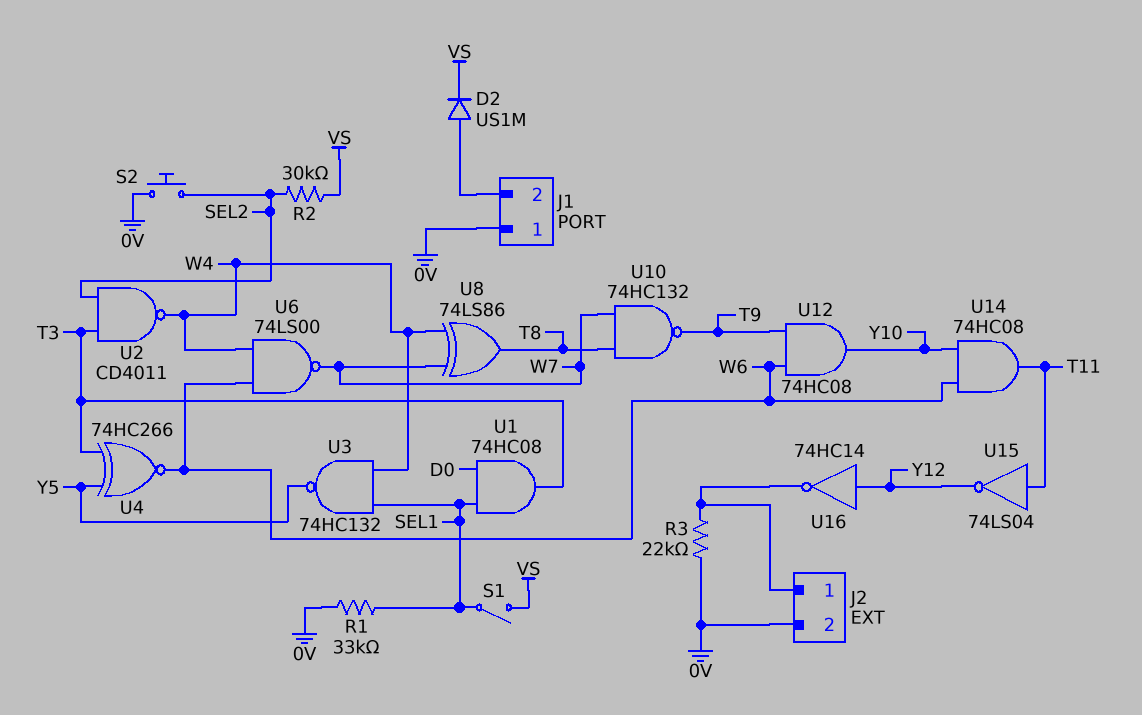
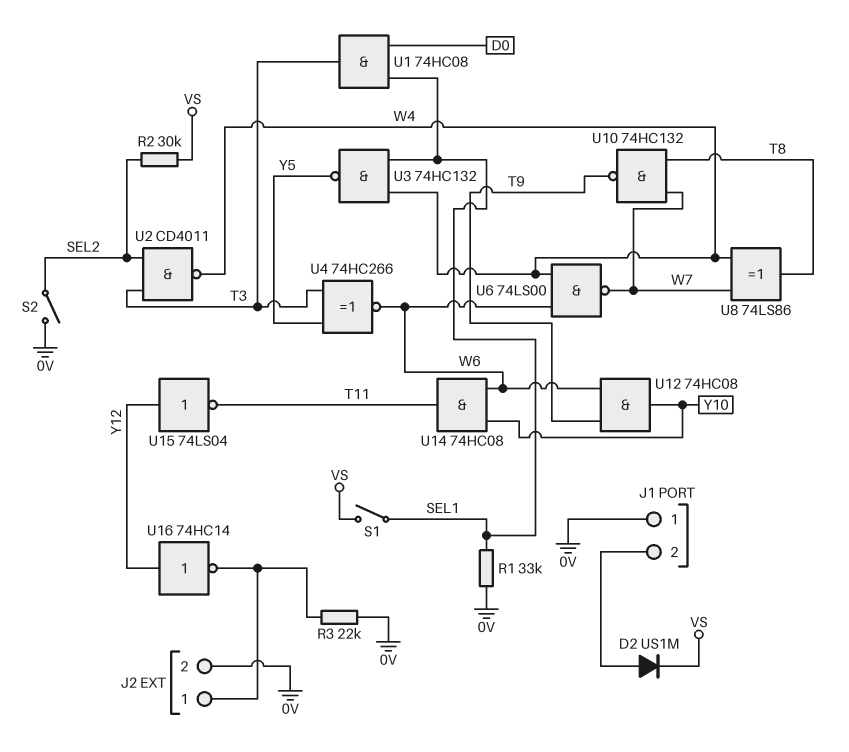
S2: button (0V, SEL2) -> switch (0V, SEL2)
U15: NOT 74LS04 (in T11, out Y12) -> NOT 74LS04 (in Y12, out T11)

